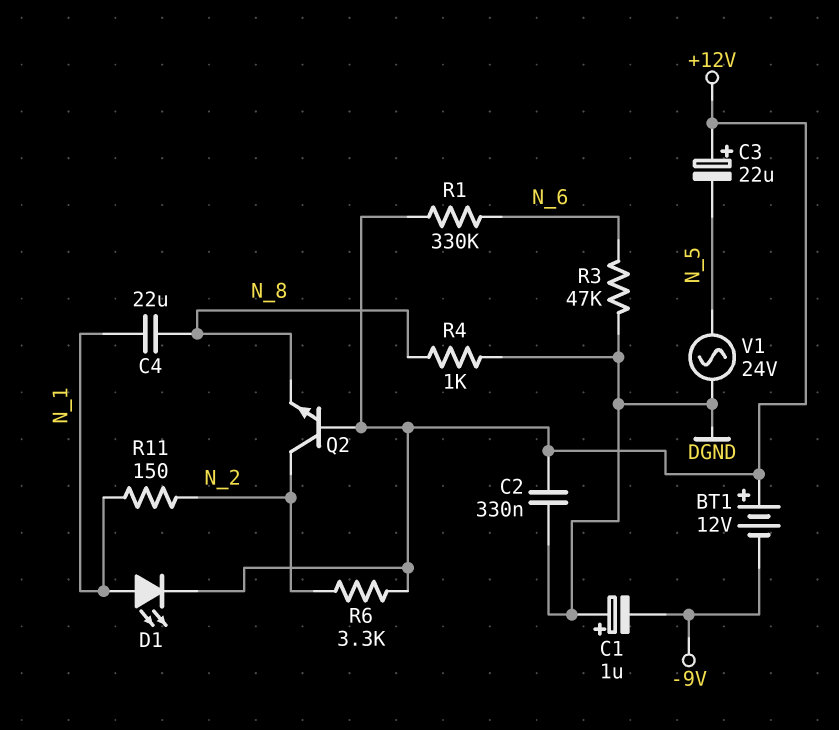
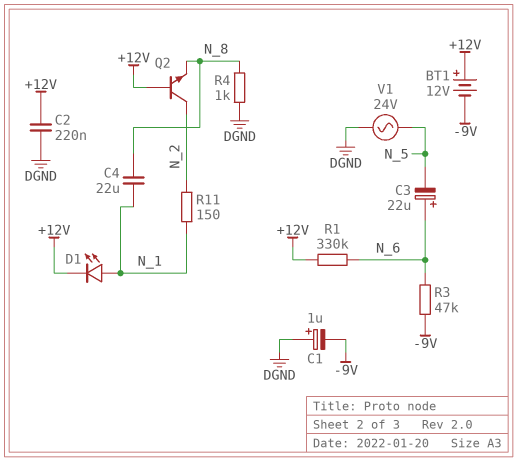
C2: 330nF (+12V, DGND) -> 220nF (+12V, DGND)
C3: 22uF (plus +12V, minus N_5) -> 22uF (plus N_6, minus N_5)
R3: 47k (DGND, N_6) -> 47k (-9V, N_6)
R6: 3.3k (+12V, N_2) -> none

